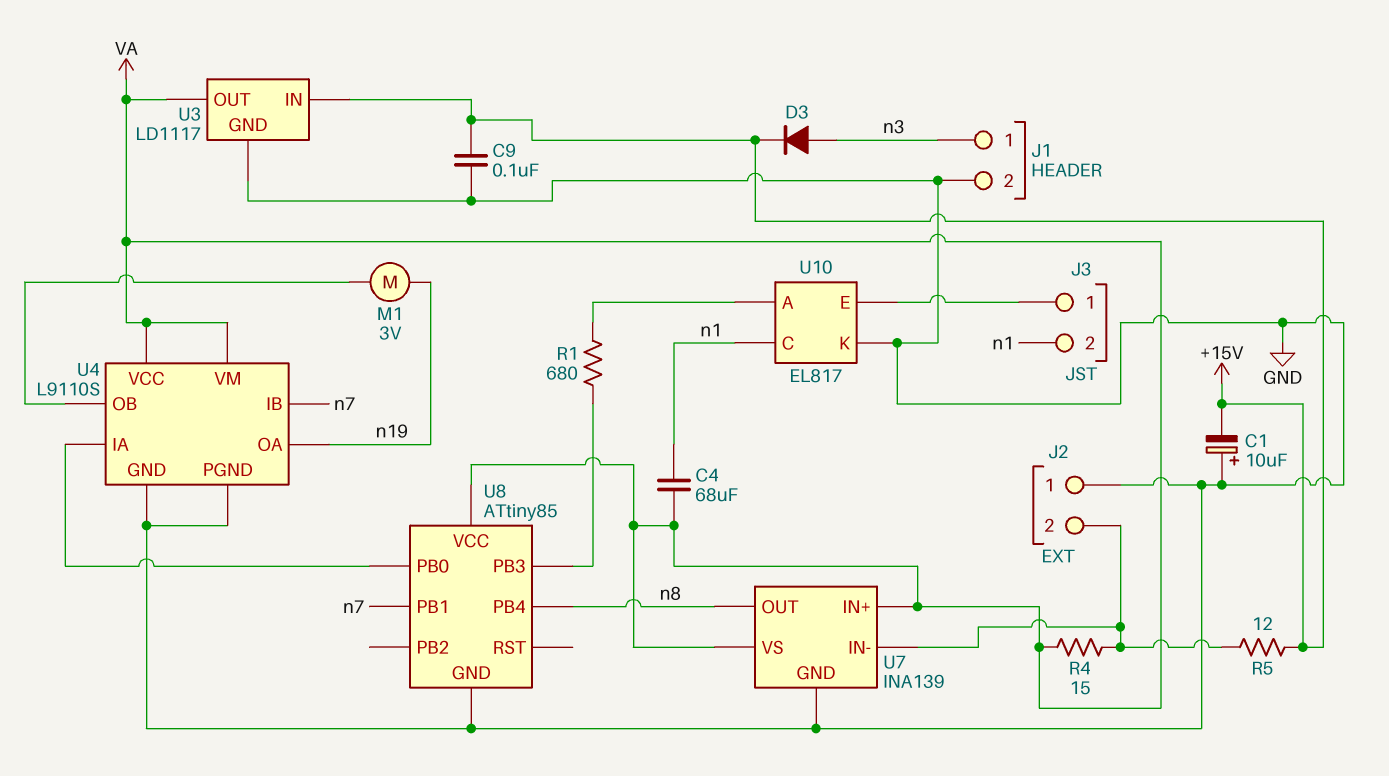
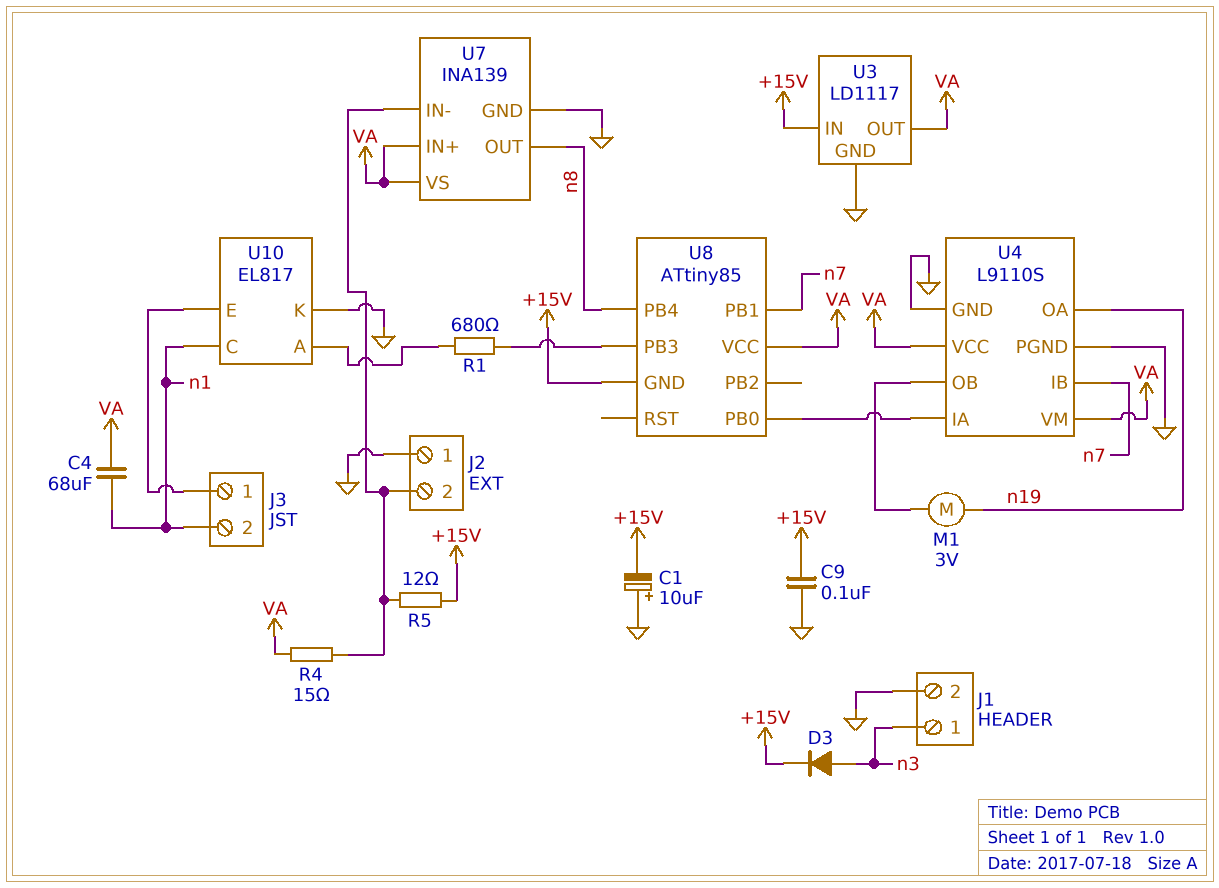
U8 pin GND: GND -> +15V

